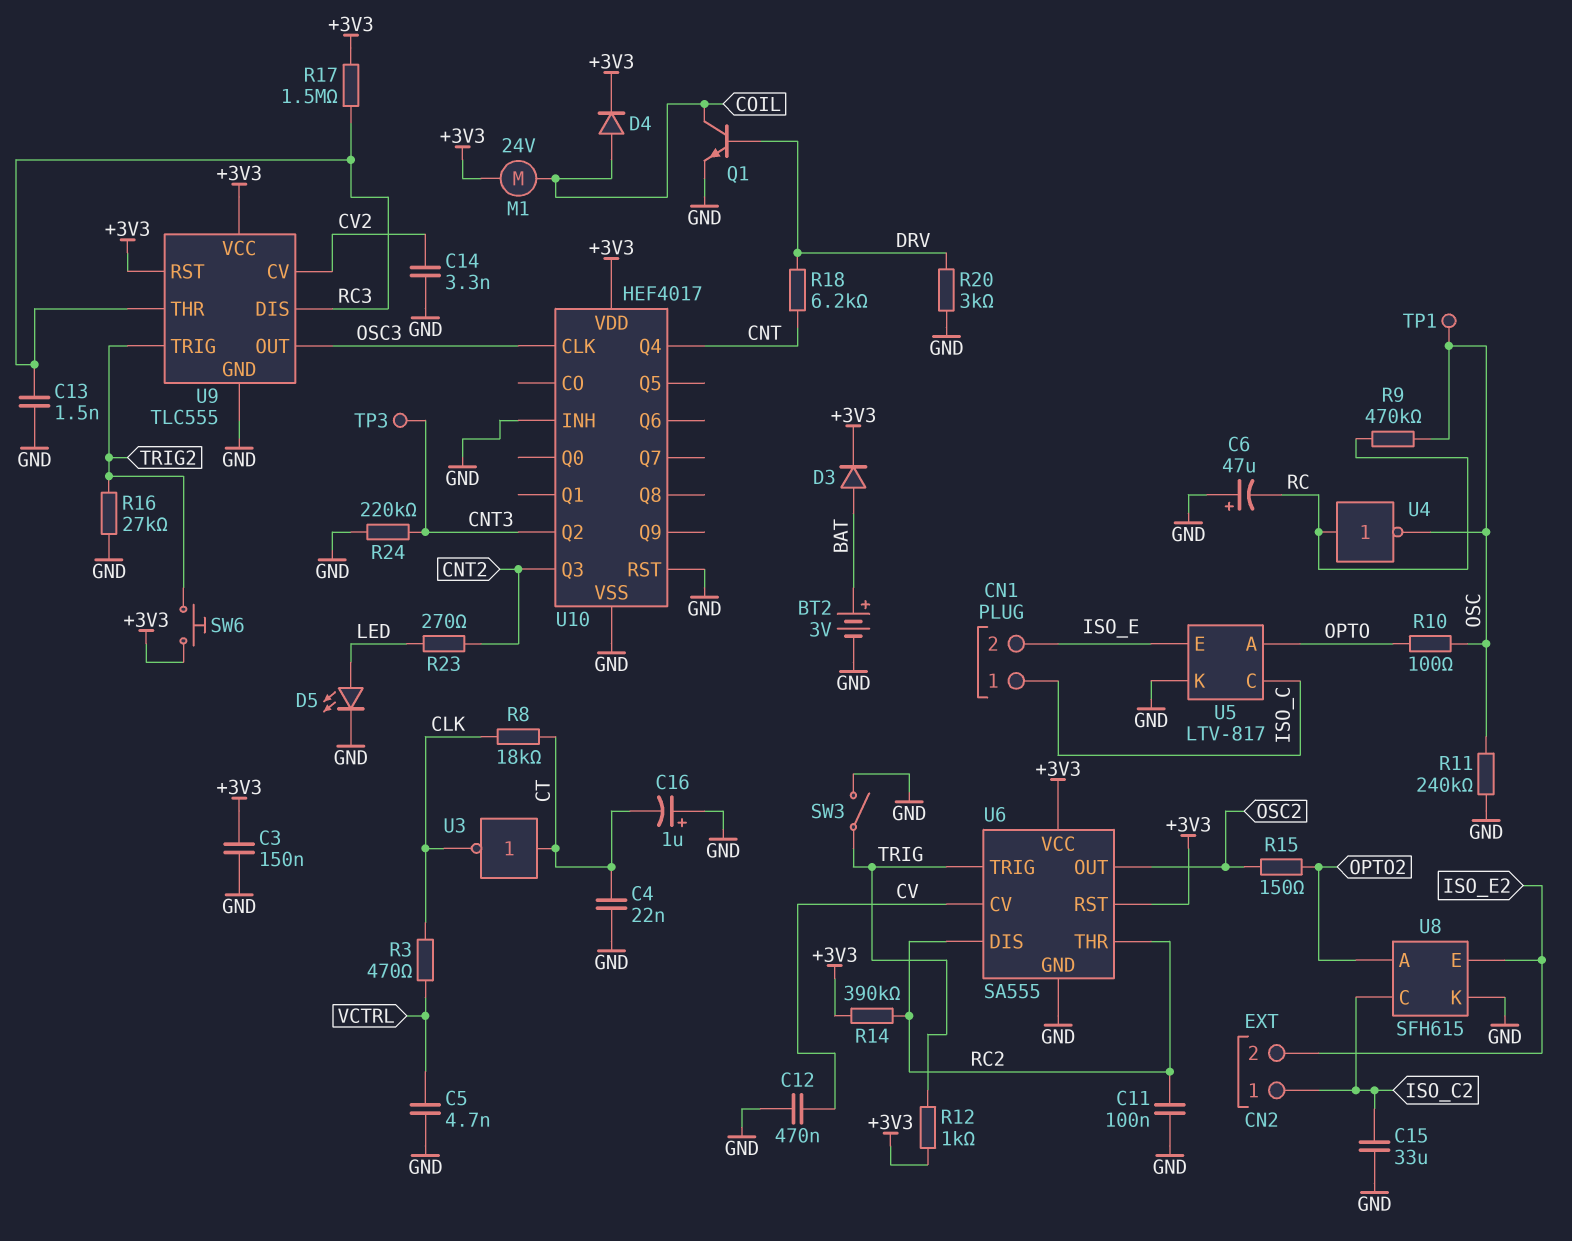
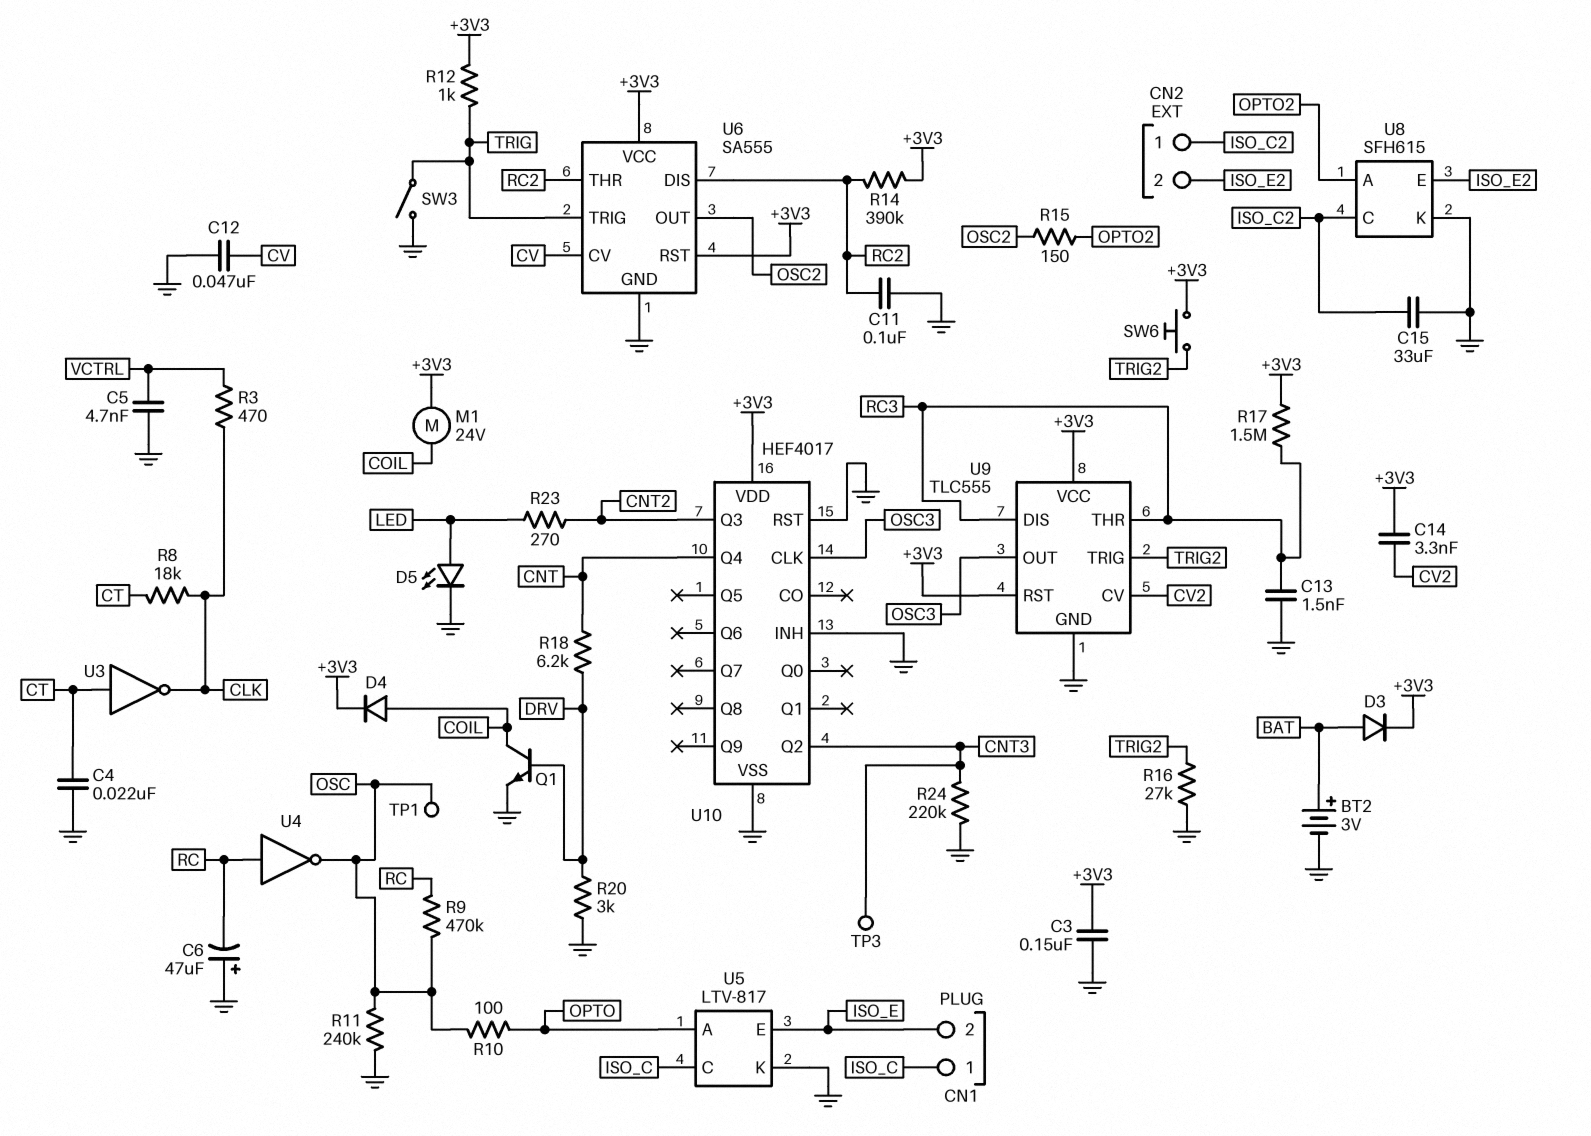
C12: 470nF (CV, GND) -> 47nF (CV, GND)
C14: 3.3nF (CV2, GND) -> 3.3nF (+3V3, CV2)
C16: 1uF (plus GND, minus CT) -> none

